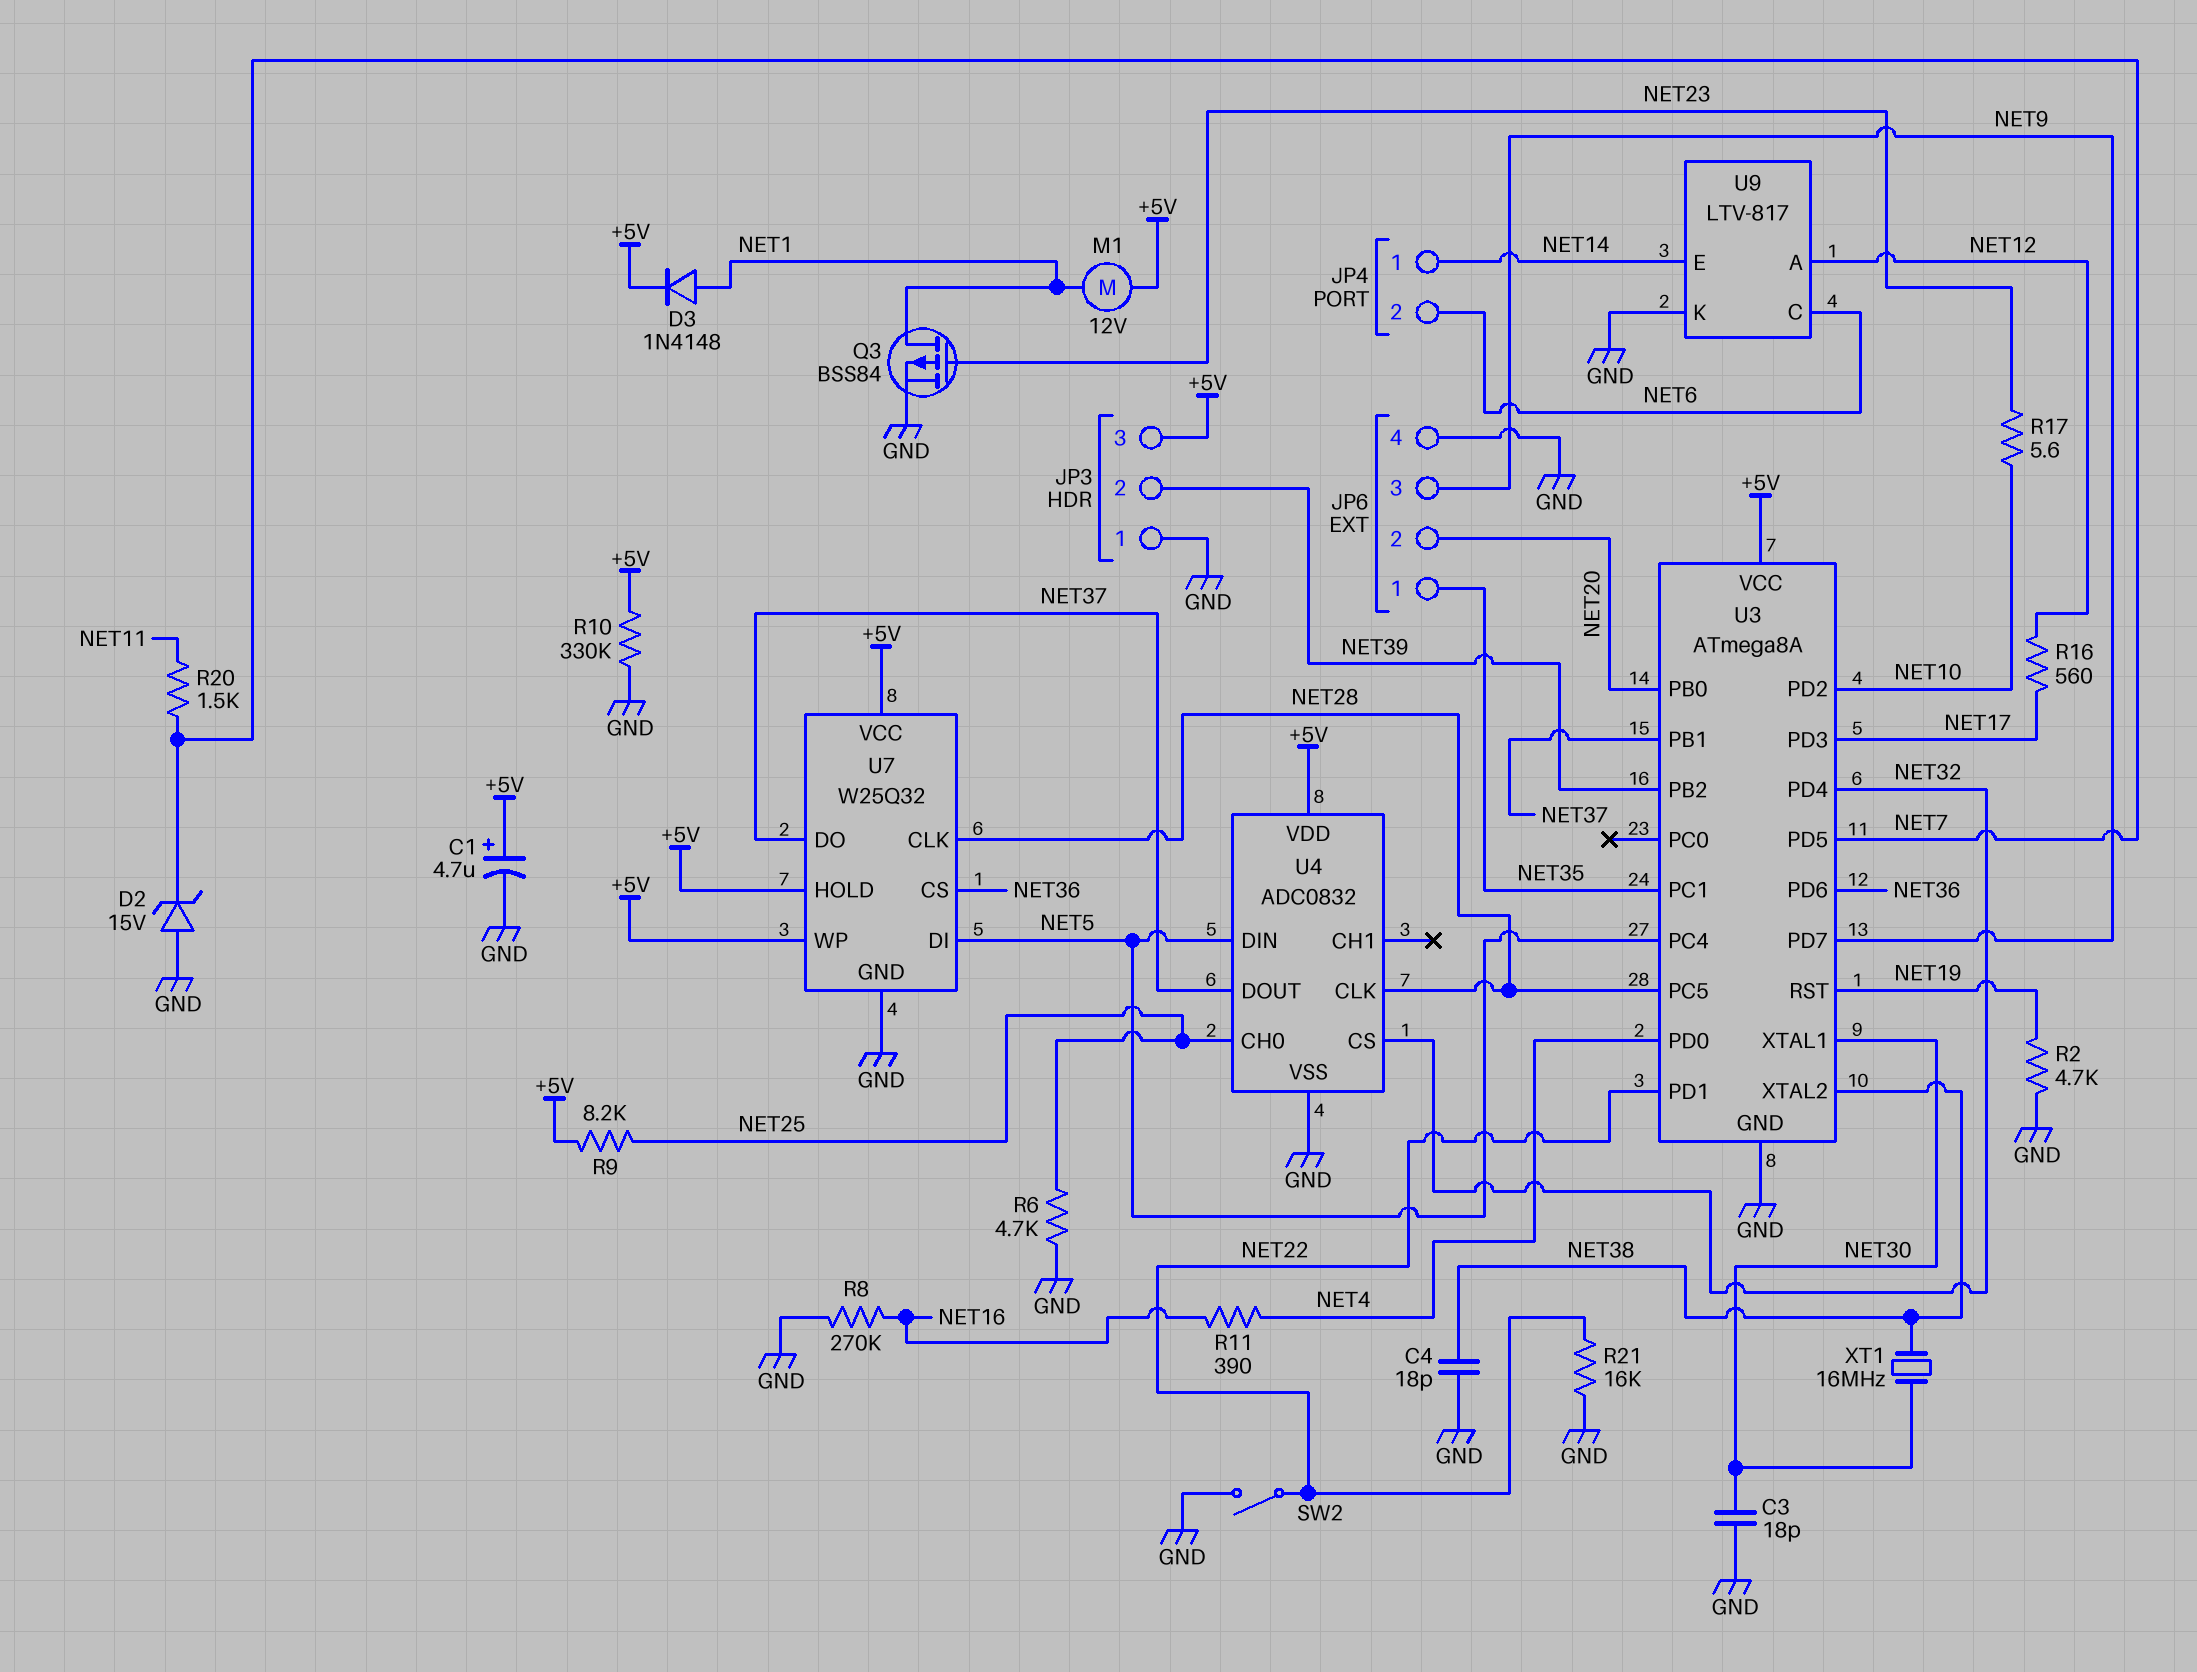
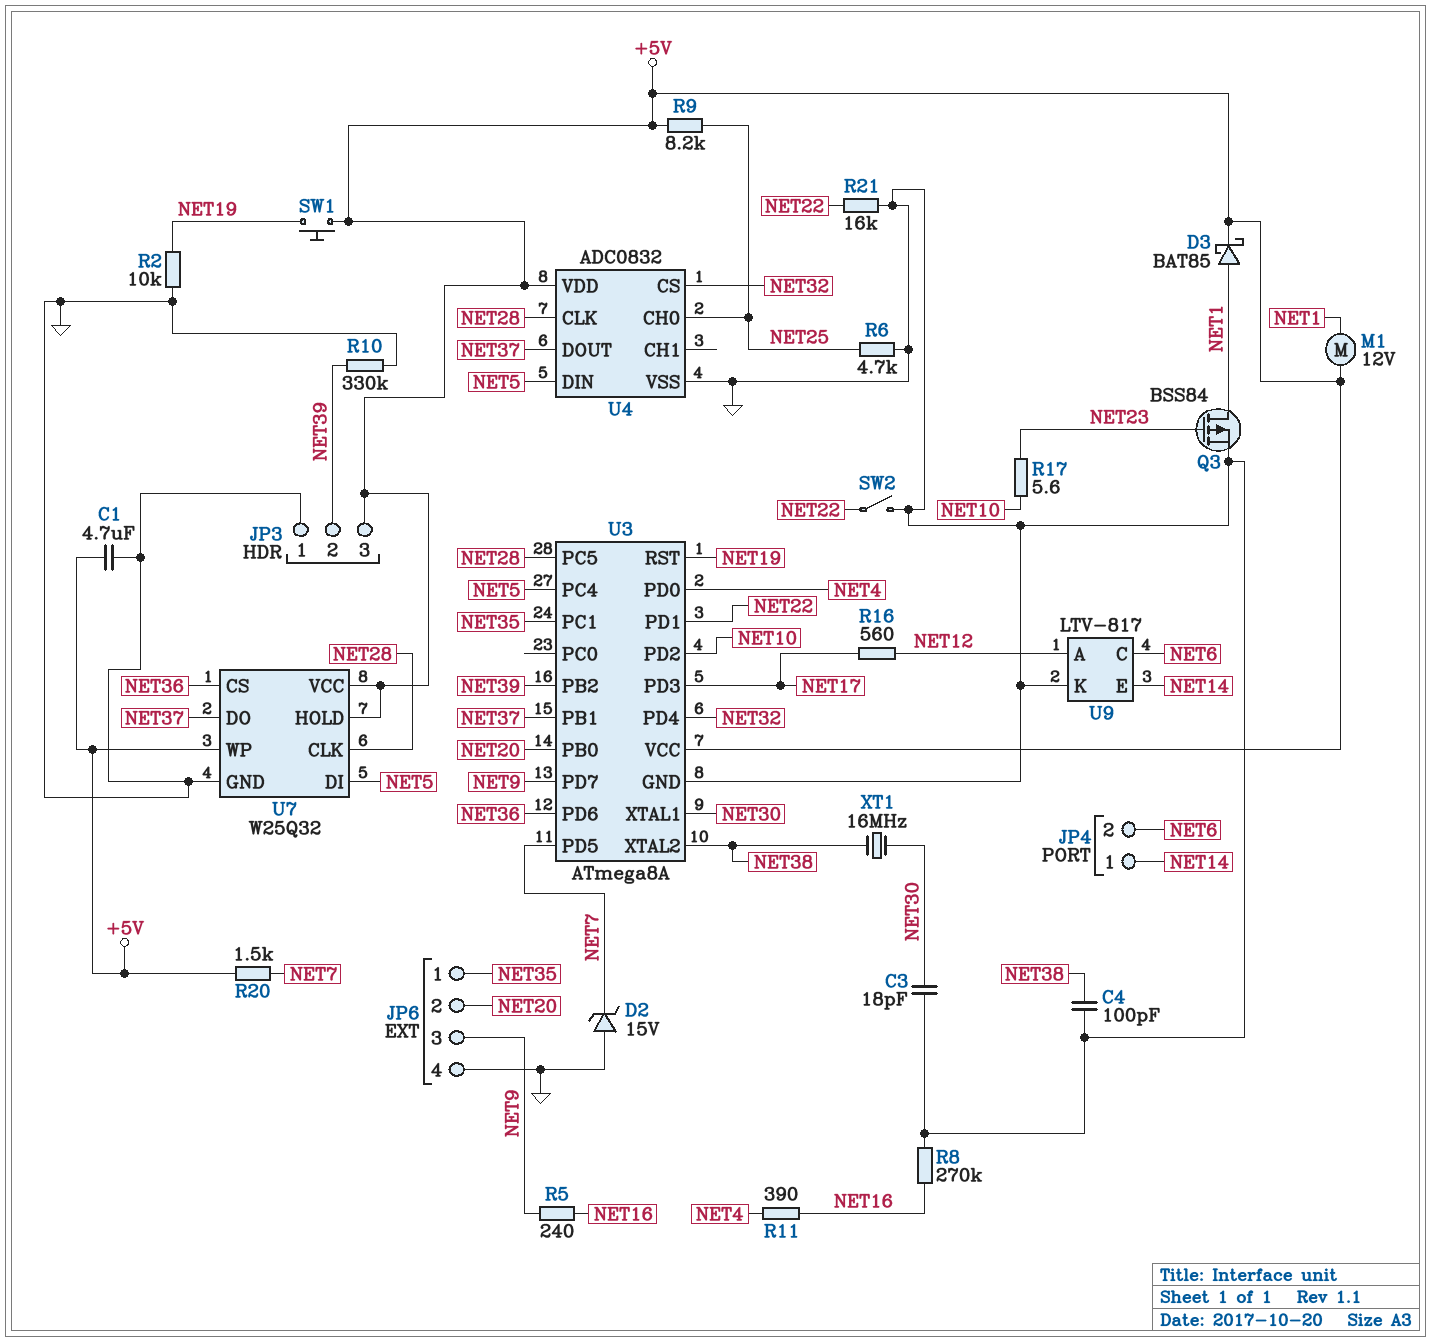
C1: 4.7uF (plus +5V, minus GND) -> 4.7uF (+5V, GND)
C4: 18pF (GND, NET38) -> 100pF (GND, NET38)
D3: diode 1N4148 (A NET1, K +5V) -> schottky BAT85 (A NET1, K +5V)
R2: 4.7k (GND, NET19) -> 10k (GND, NET19)
R5: none -> 240 (NET9, NET16)
R10: 330k (+5V, GND) -> 330k (GND, NET39)
R20: 1.5k (NET7, NET11) -> 1.5k (+5V, NET7)
SW1: none -> button (+5V, NET19)

